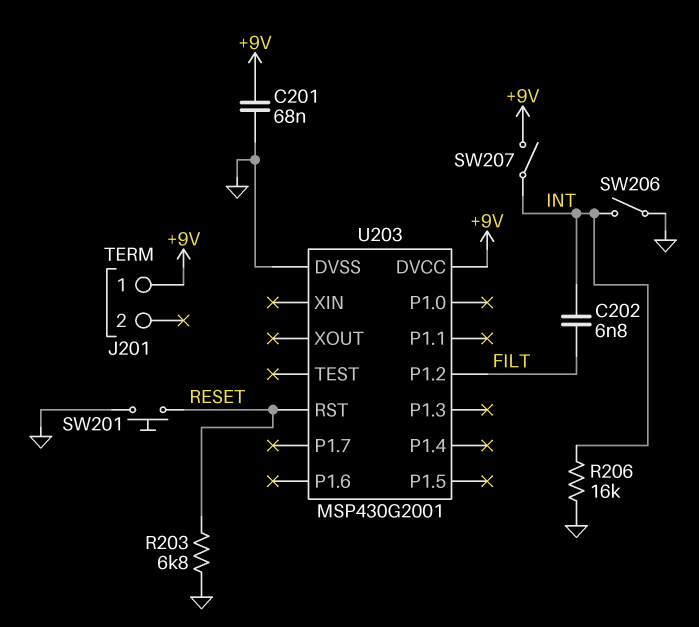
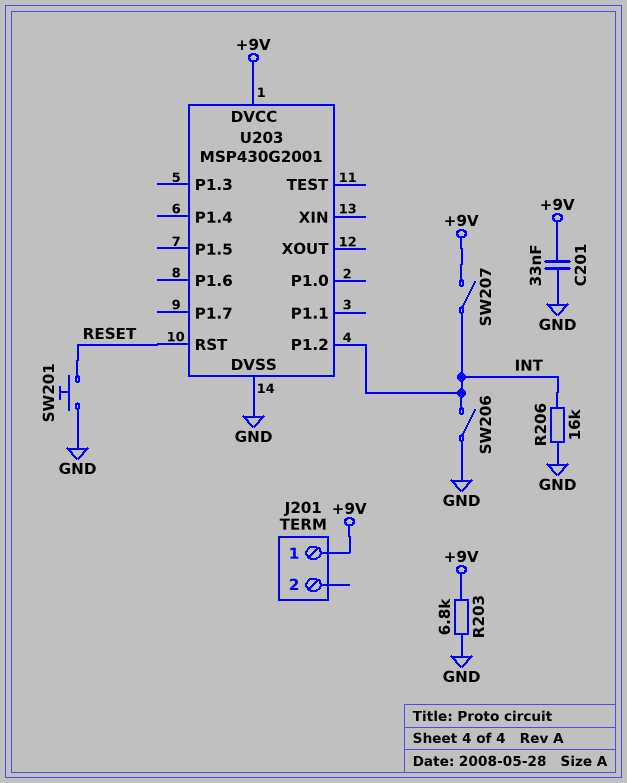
C201: 68nF (+9V, GND) -> 33nF (+9V, GND)
C202: 6.8nF (FILT, INT) -> none
R203: 6.8k (GND, RESET) -> 6.8k (+9V, GND)
U203 pin P1.2: FILT -> INT

